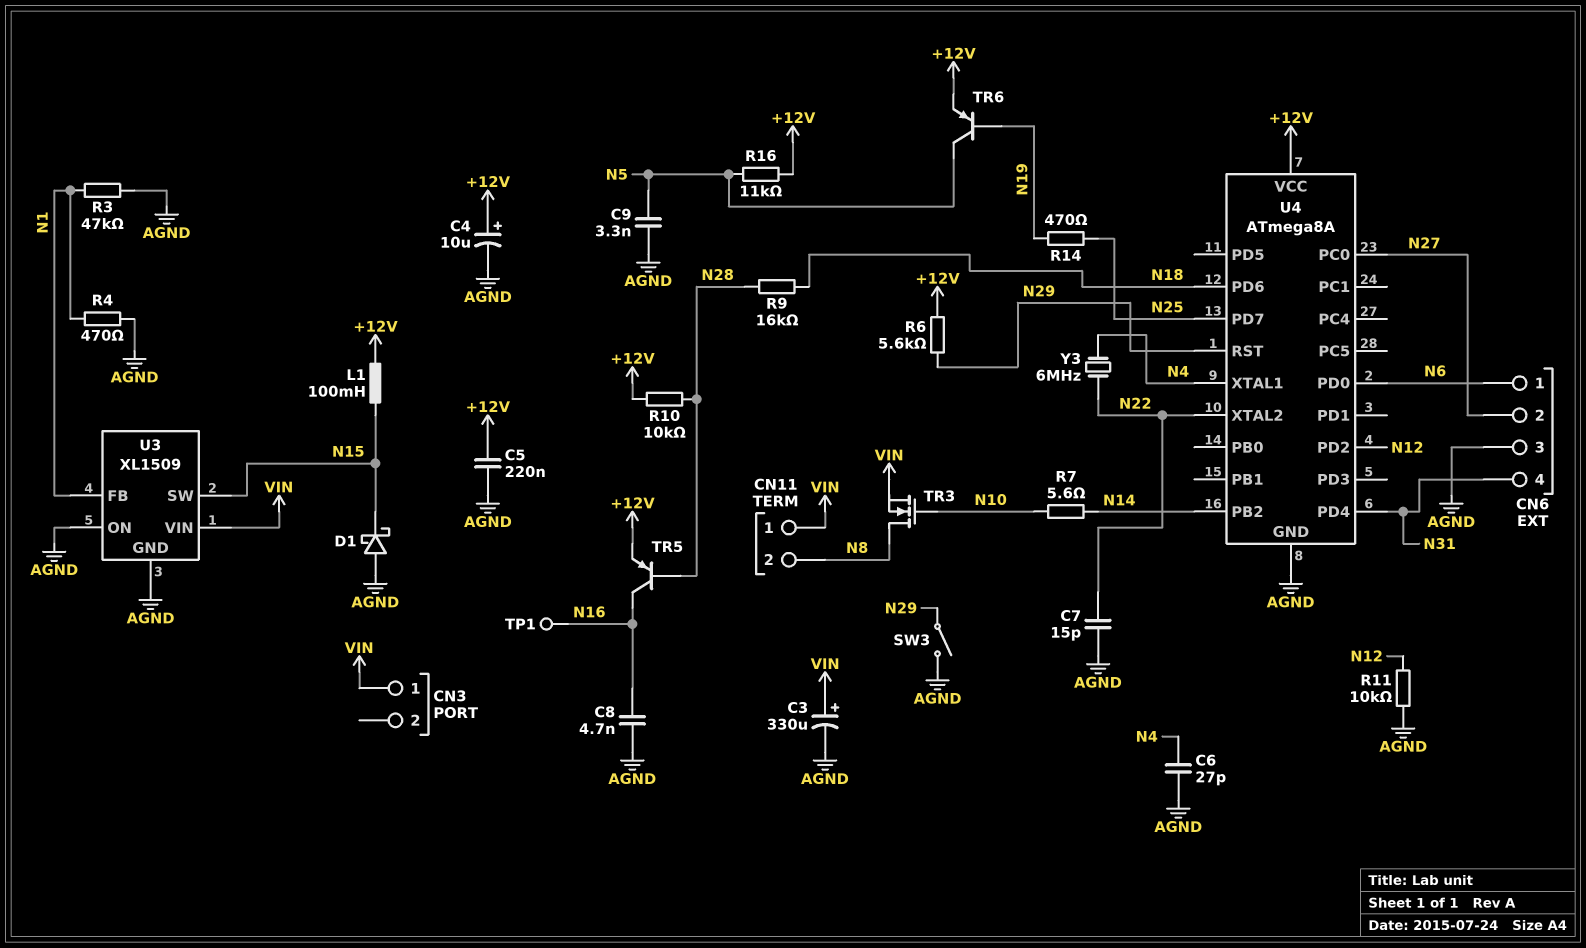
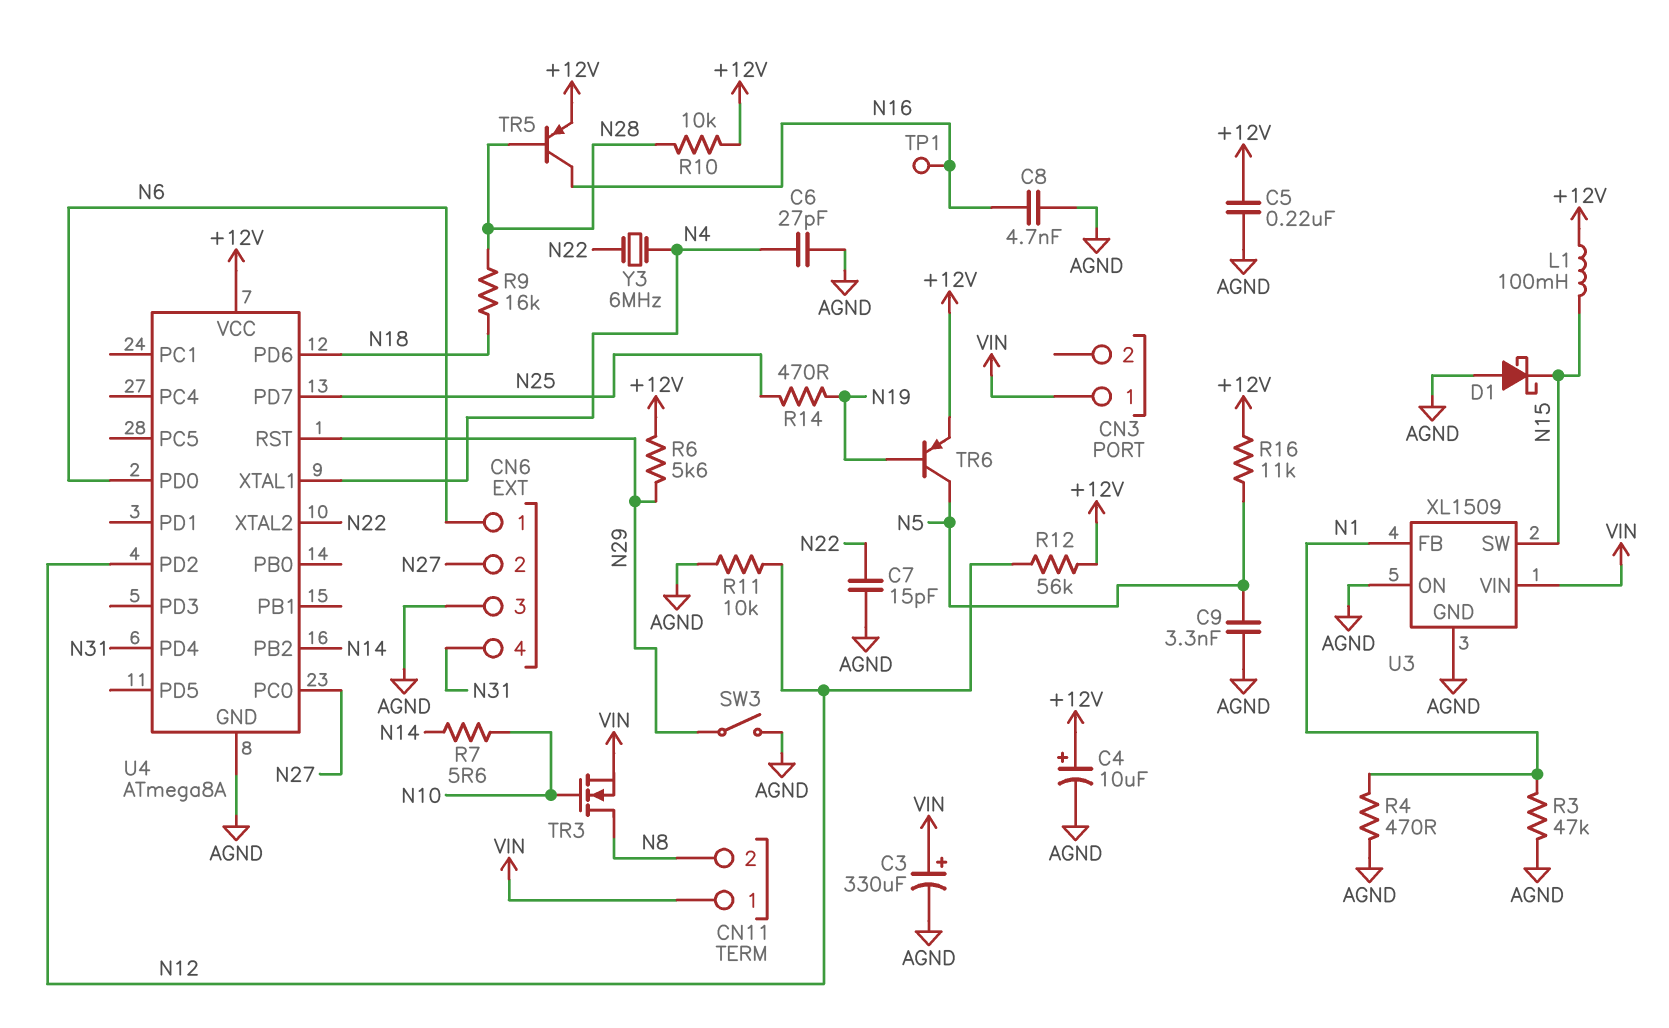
R12: none -> 56k (+12V, N12)

